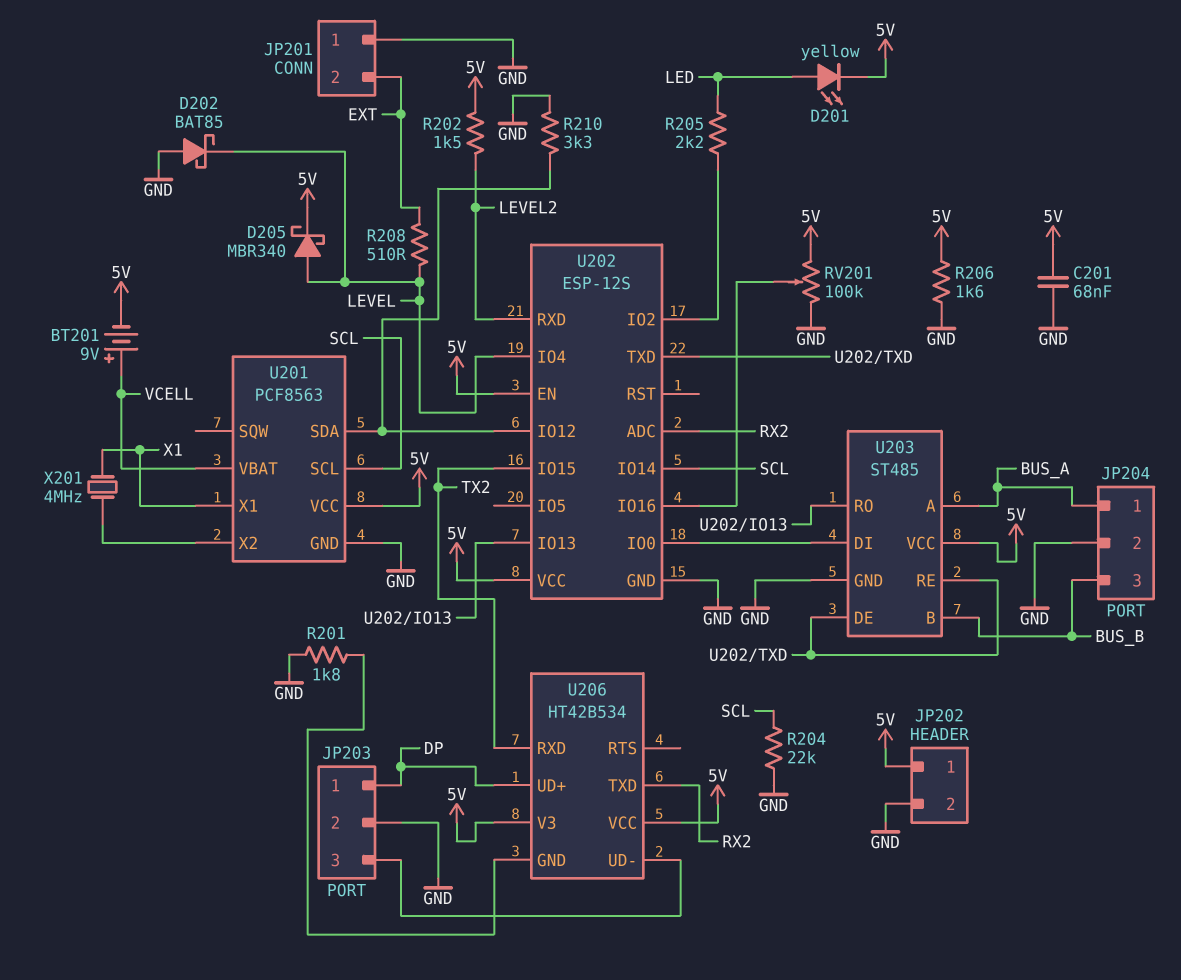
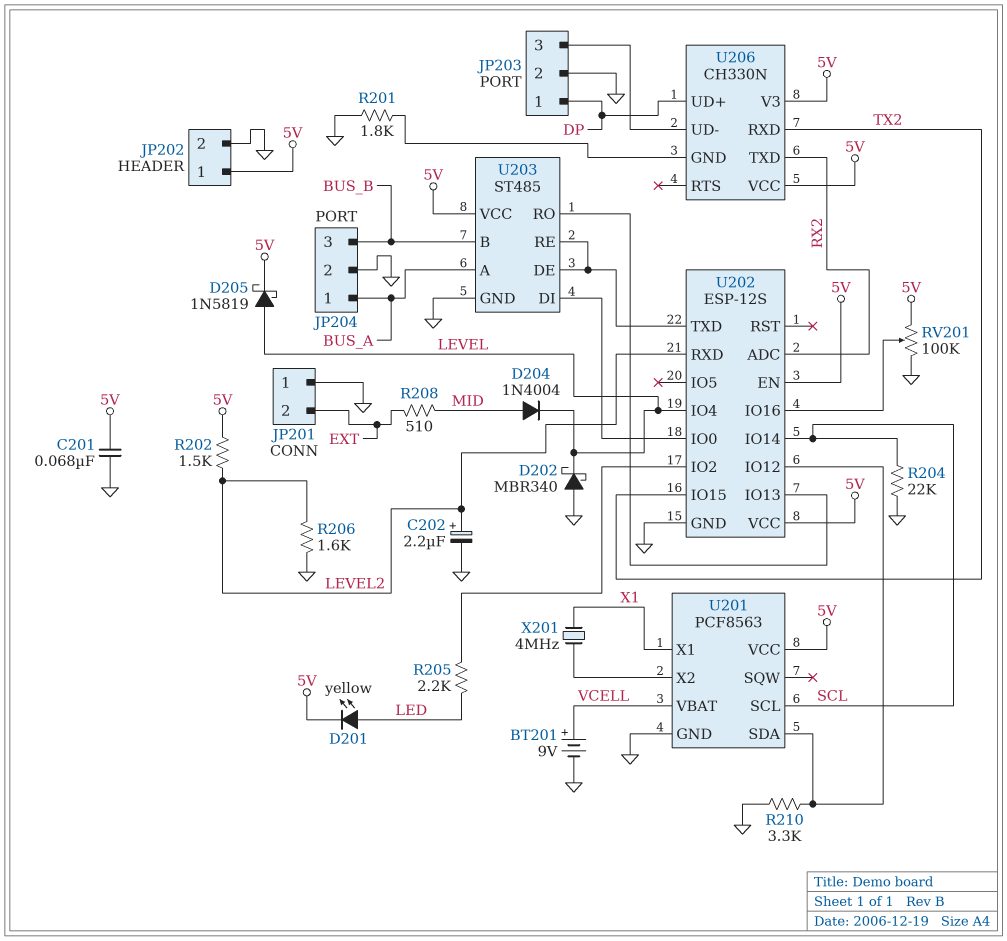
BT201: 9V (plus VCELL, minus 5V) -> 9V (plus VCELL, minus GND)
C202: none -> 2.2uF (plus LEVEL2, minus GND)
D202: schottky BAT85 (A GND, K LEVEL) -> schottky MBR340 (A GND, K LEVEL)
D204: none -> diode 1N4004 (A MID, K LEVEL)
D205: schottky MBR340 (A LEVEL, K 5V) -> schottky 1N5819 (A LEVEL, K 5V)
R206: 1.6k (5V, GND) -> 1.6k (GND, LEVEL2)
R208: 510 (EXT, LEVEL) -> 510 (EXT, MID)
U206: HT42B534 -> CH330N

